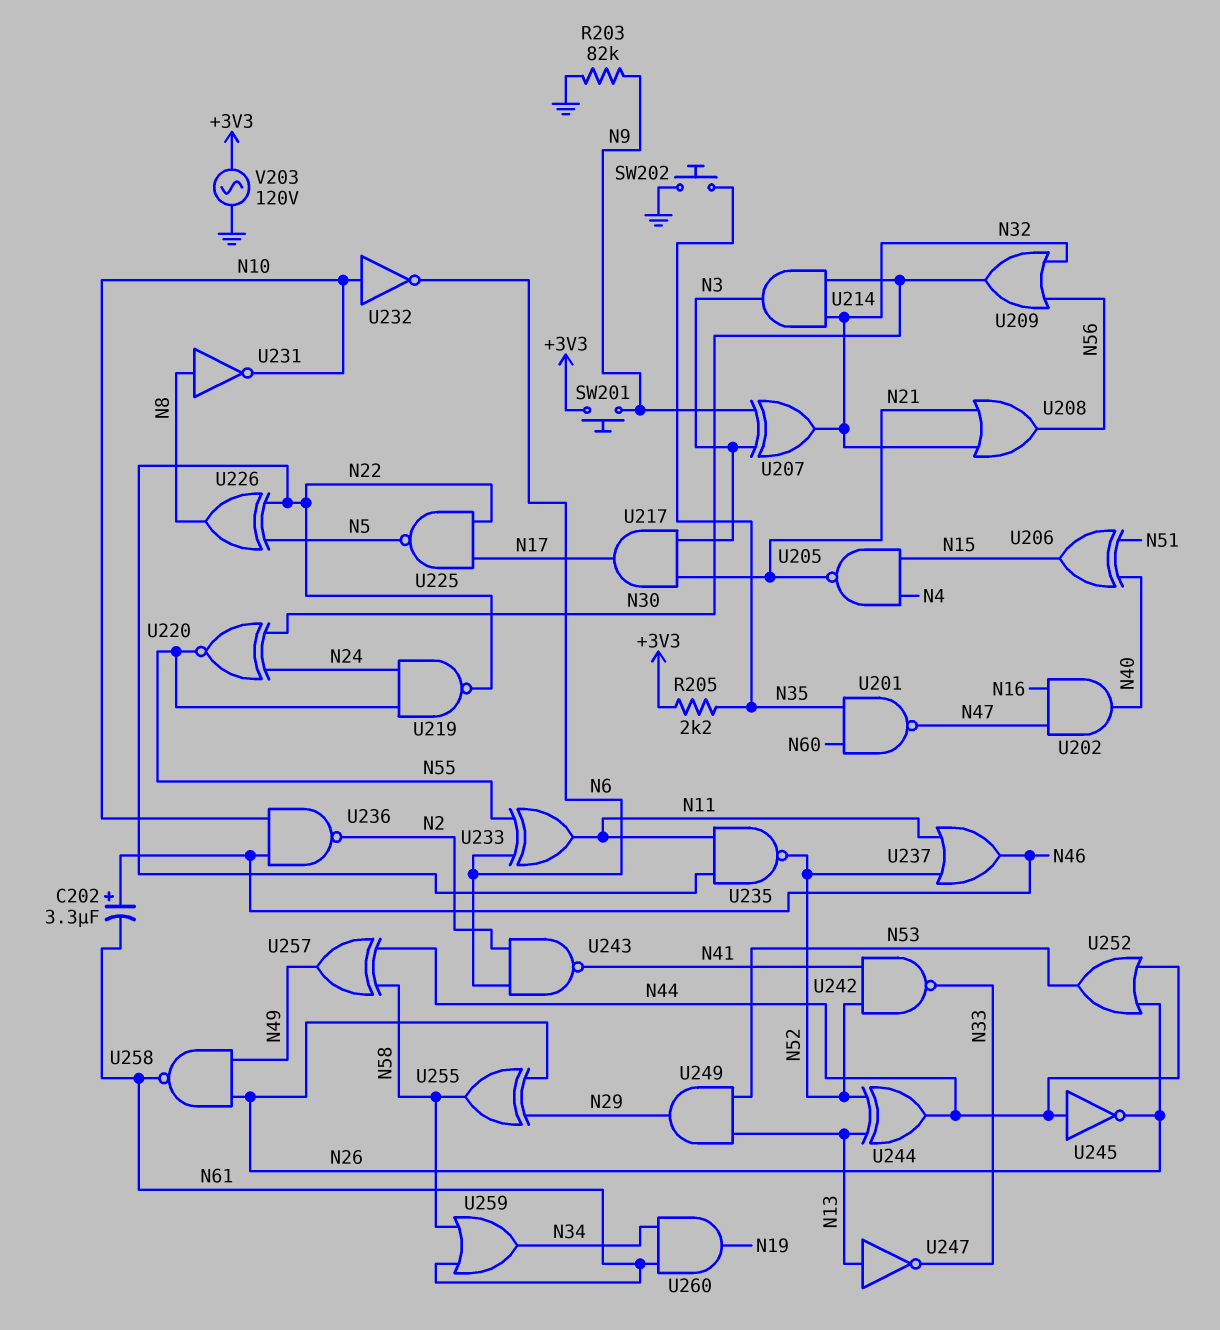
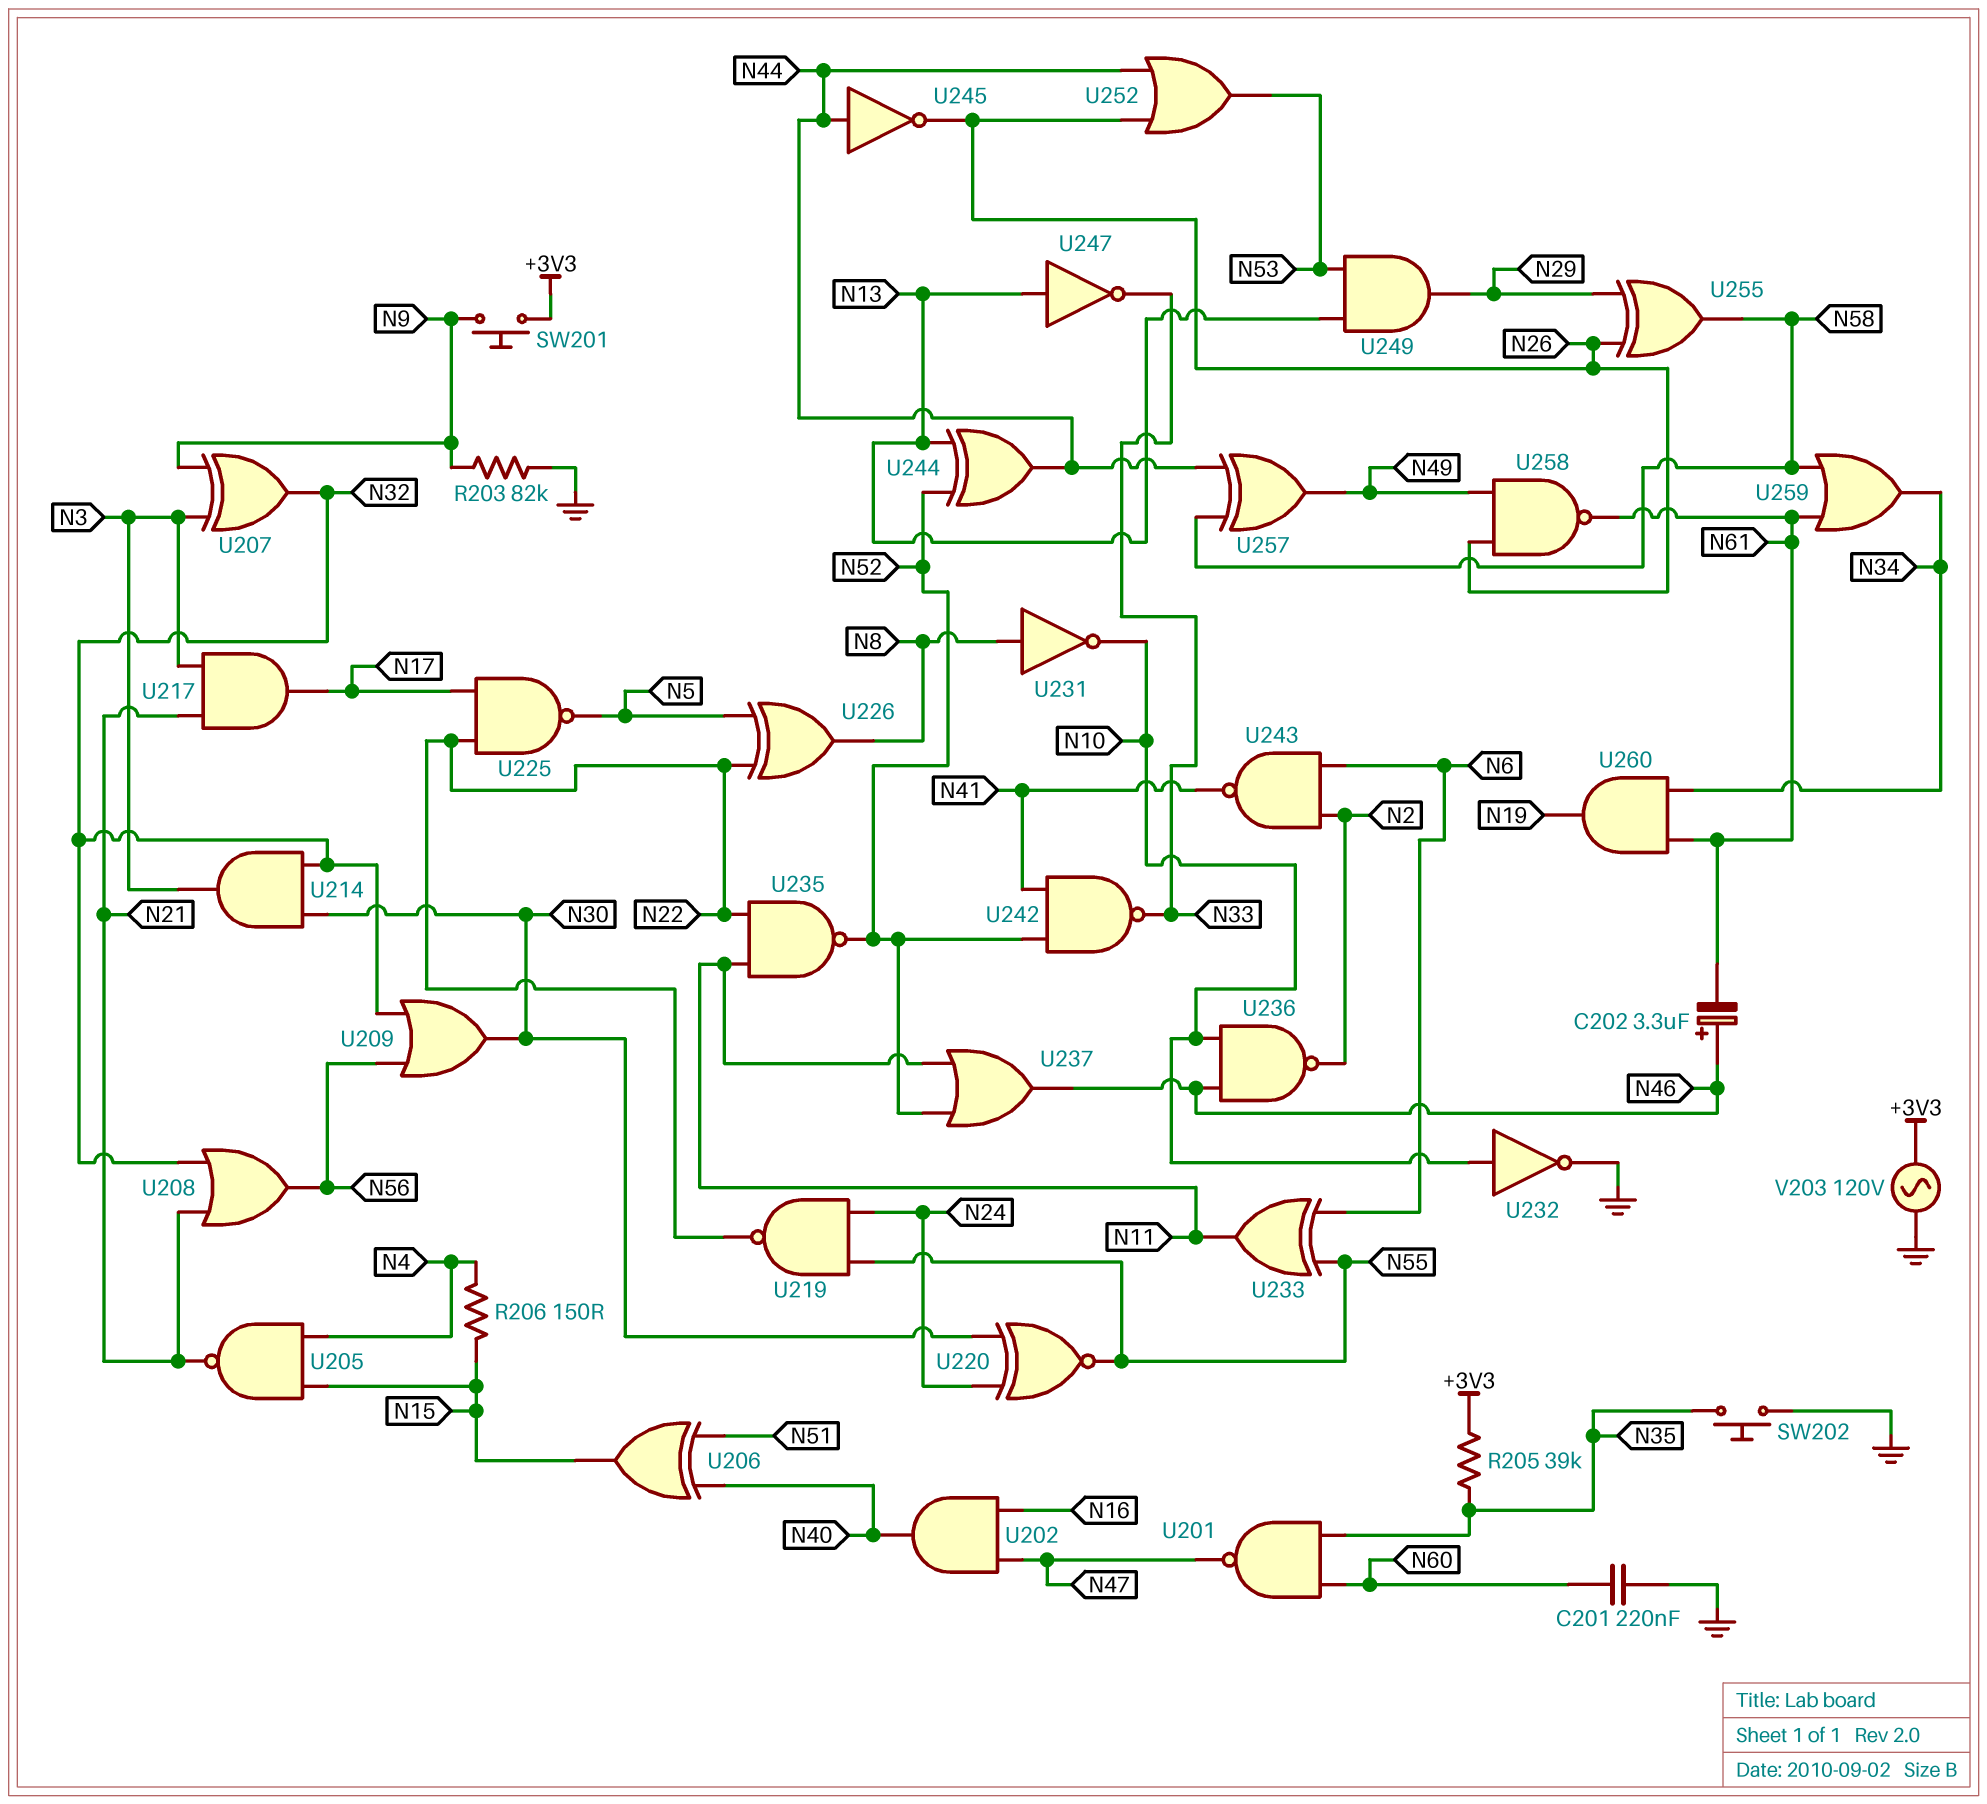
C201: none -> 220nF (GND, N60)
R205: 2.2k (+3V3, N35) -> 39k (+3V3, N35)
R206: none -> 150 (N4, N15)
U232: NOT (in N10, out N6) -> NOT (in N10, out GND)

